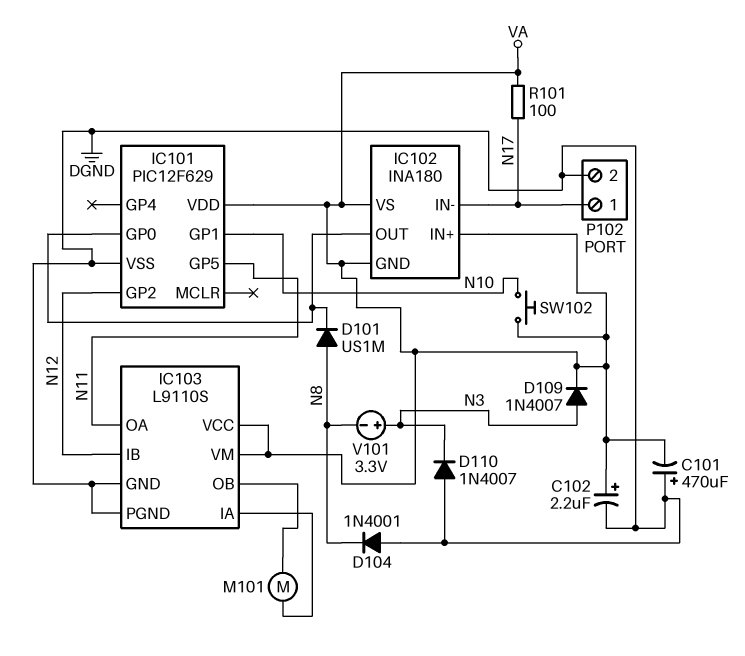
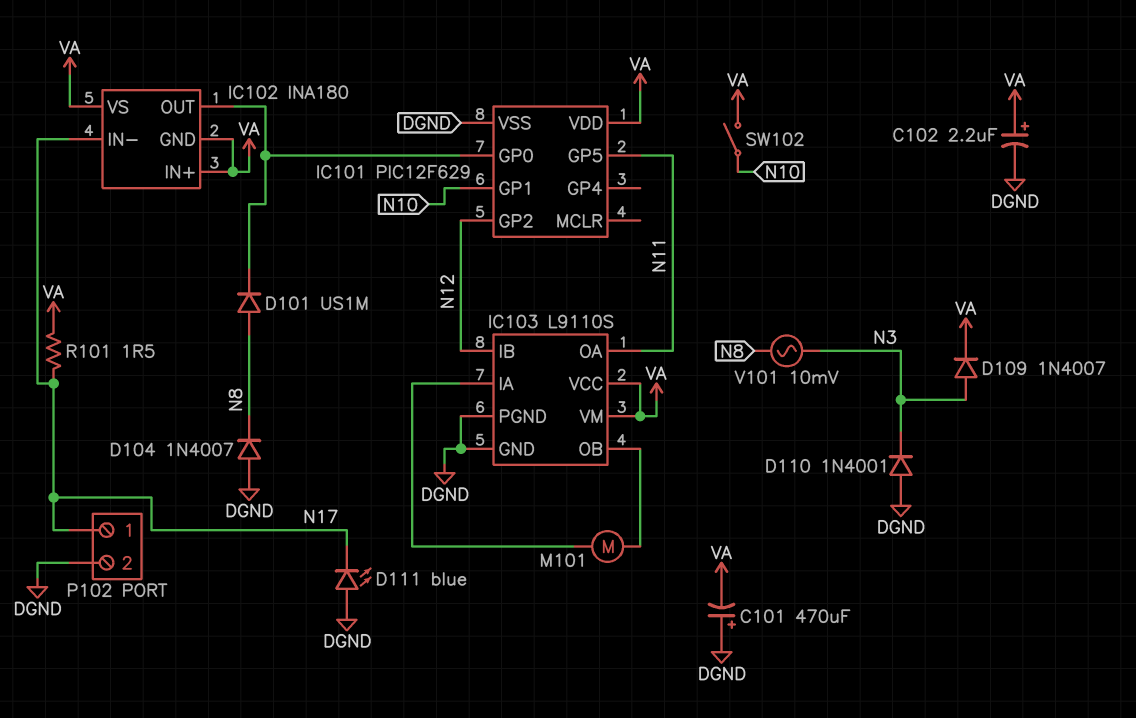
D104: diode 1N4001 (A DGND, K N8) -> diode 1N4007 (A DGND, K N8)
D110: diode 1N4007 (A DGND, K N3) -> diode 1N4001 (A DGND, K N3)
D111: none -> LED blue (A DGND, K N17)
R101: 100 (N17, VA) -> 1.5 (N17, VA)
SW102: button (N10, VA) -> switch (N10, VA)
V101: 3.3V (plus N3, minus N8) -> AC 10mV (N3, N8)

